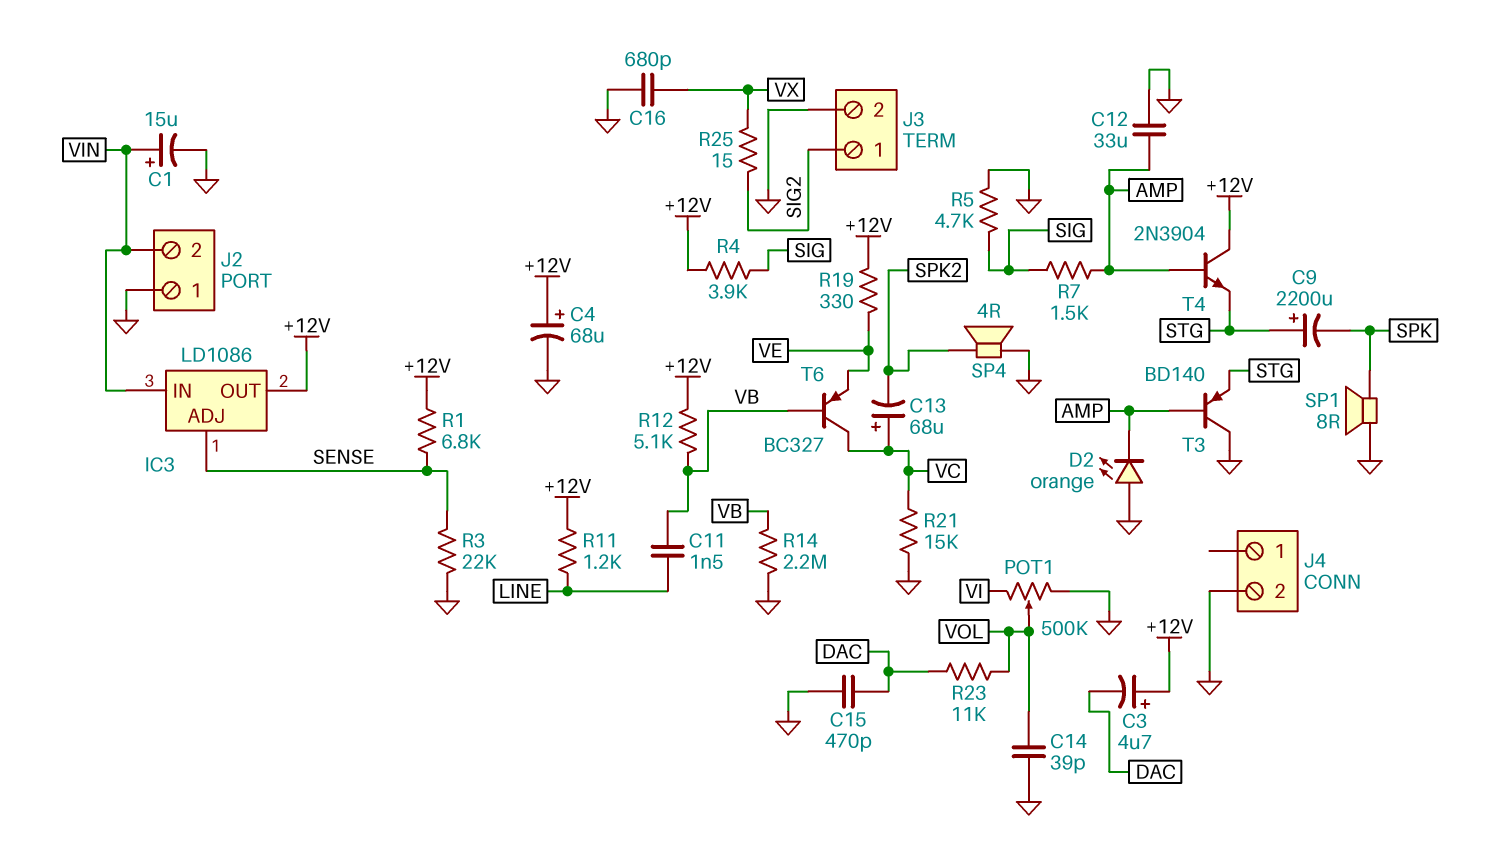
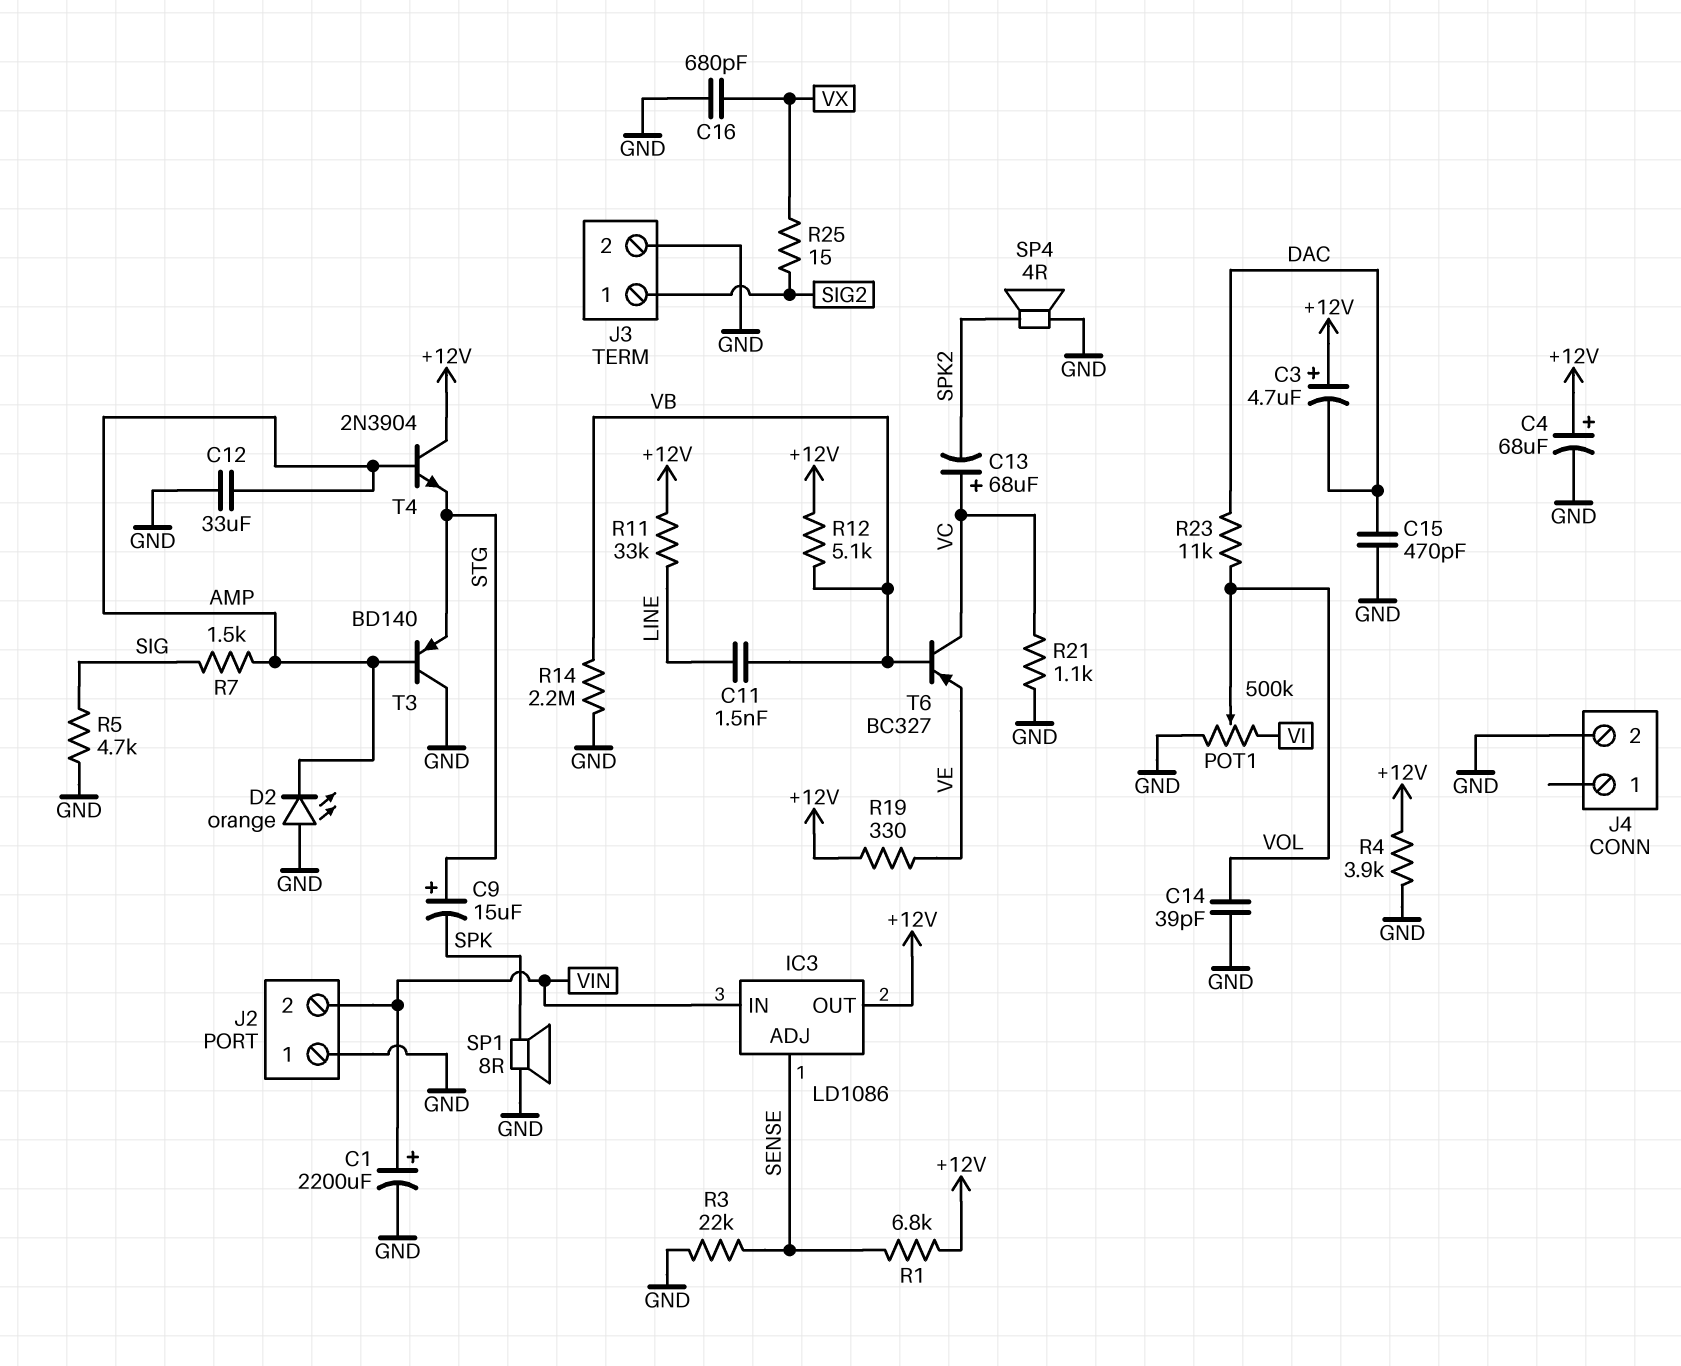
C1: 15uF (plus VIN, minus GND) -> 2200uF (plus VIN, minus GND)
C9: 2200uF (plus STG, minus SPK) -> 15uF (plus STG, minus SPK)
R4: 3.9k (+12V, SIG) -> 3.9k (+12V, GND)
R11: 1.2k (+12V, LINE) -> 33k (+12V, LINE)
R21: 15k (GND, VC) -> 1.1k (GND, VC)

